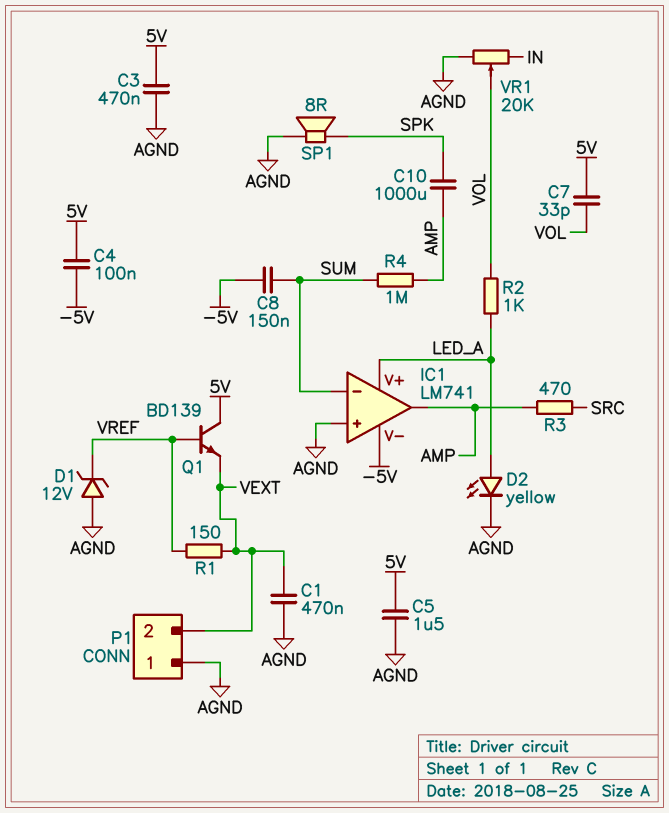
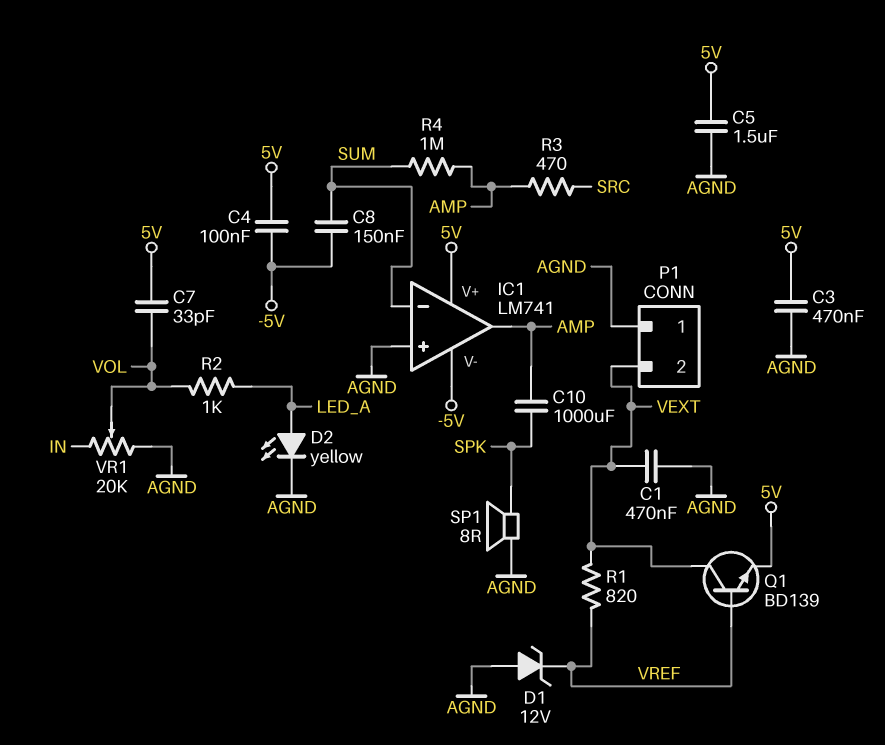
IC1 pin V+: LED_A -> 5V
Q1: NPN BD139 (B VREF, C 5V, E VEXT) -> NPN BD139 (B VREF, C VEXT, E 5V)
R1: 150 (VEXT, VREF) -> 820 (VEXT, VREF)

